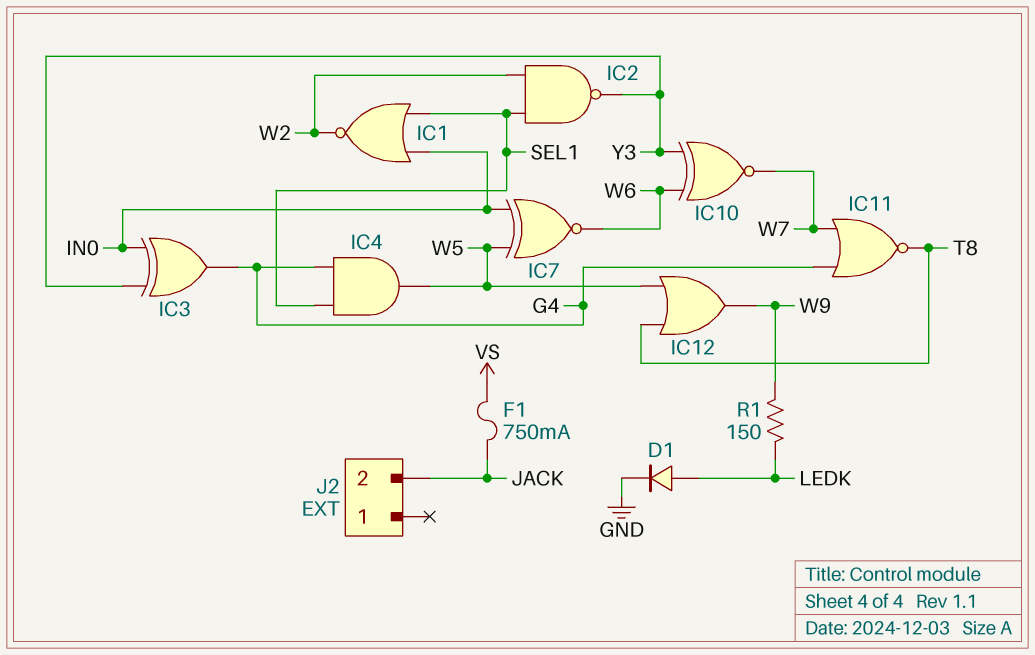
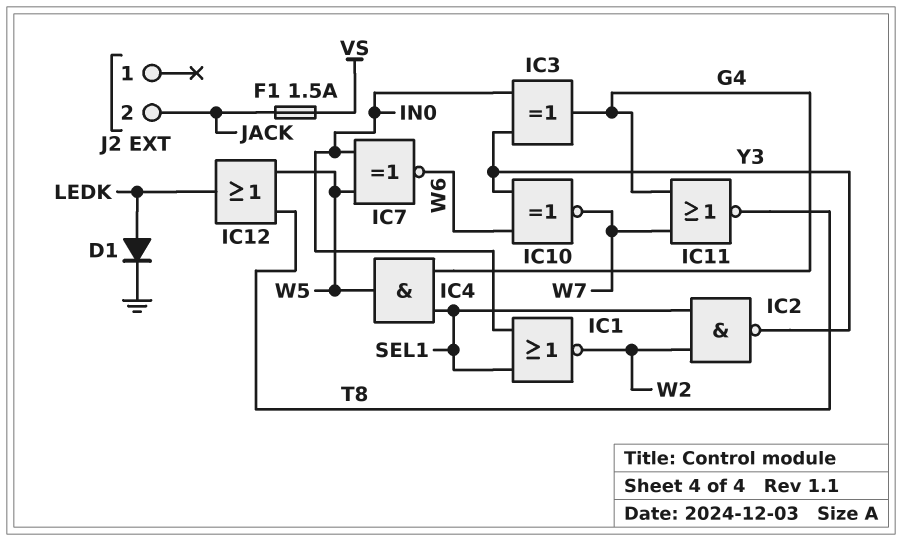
F1: 750mA (JACK, VS) -> 1.5A (JACK, VS)
IC12: OR (in T8, in W5, out W9) -> OR (in T8, in W5, out LEDK)
R1: 150 (LEDK, W9) -> none

